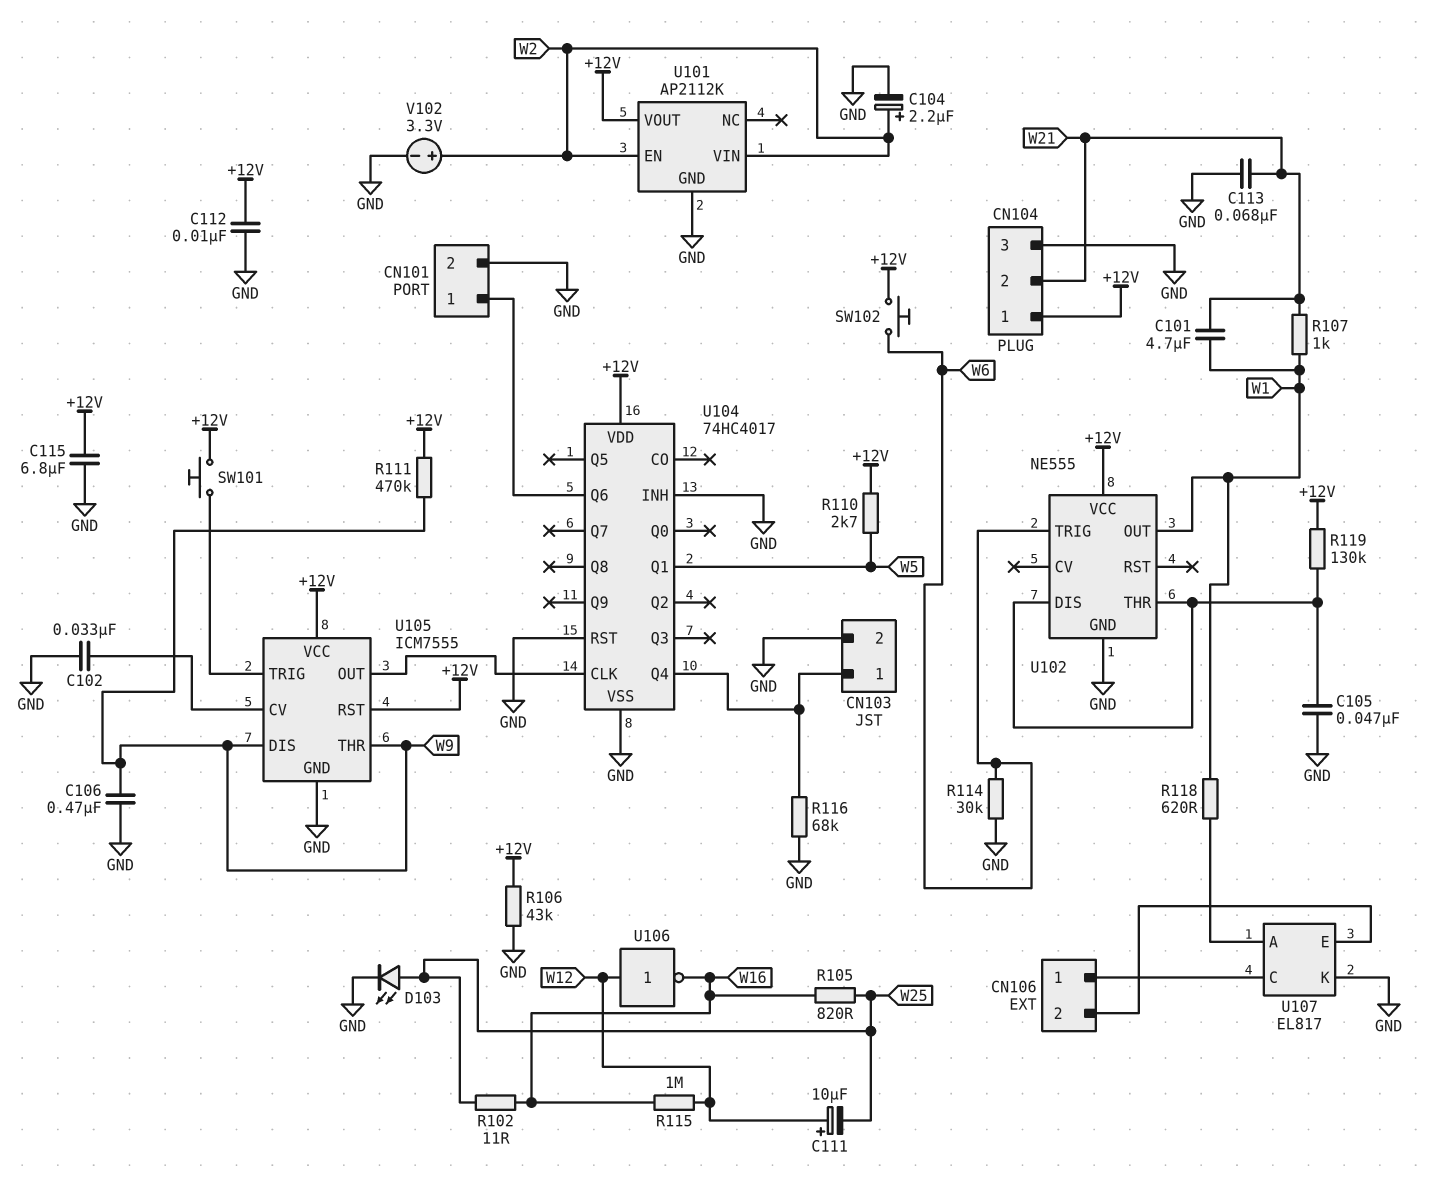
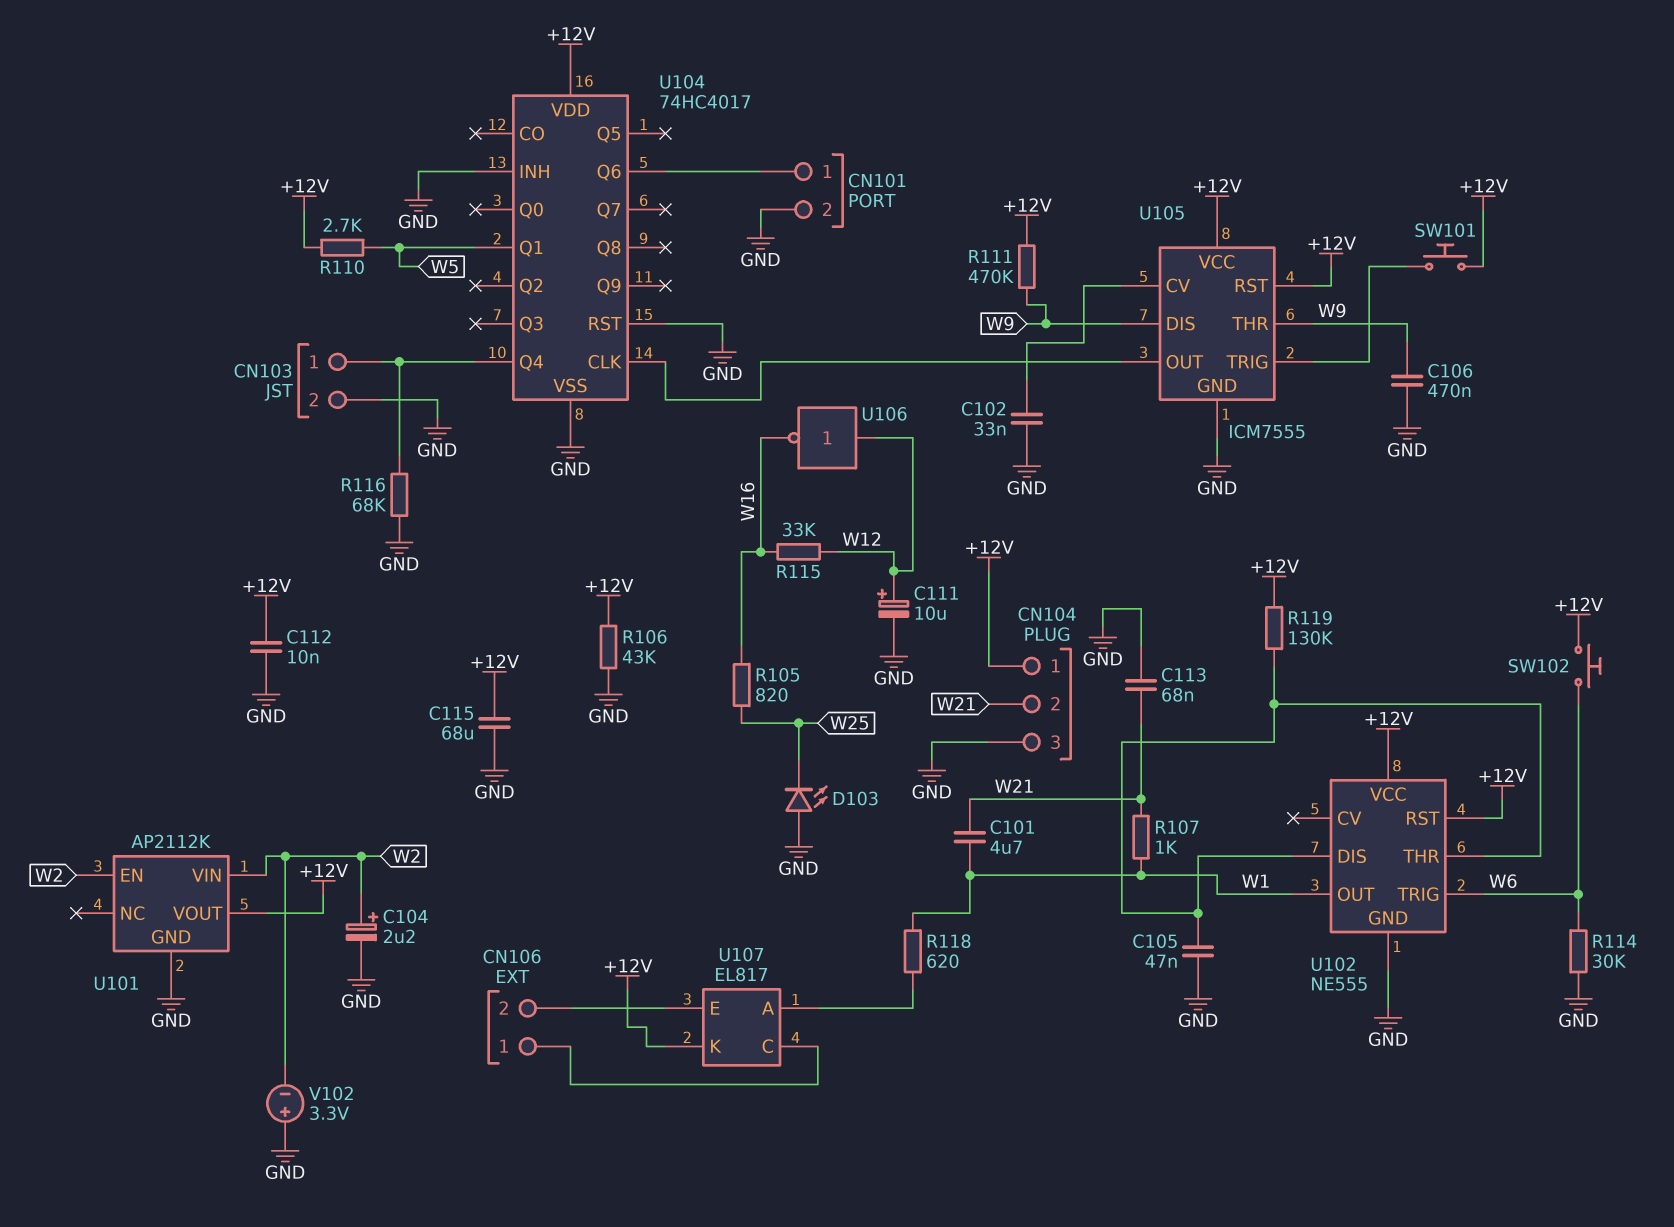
C111: 10uF (plus W12, minus W25) -> 10uF (plus W12, minus GND)
C115: 6.8uF (+12V, GND) -> 68uF (+12V, GND)
D103: LED (A W25, K GND) -> LED (A GND, K W25)
R102: 11 (W16, W25) -> none
R115: 1M (W12, W16) -> 33k (W12, W16)
U102 pin RST: none -> +12V
U107 pin K: GND -> +12V
V102: 3.3V (plus W2, minus GND) -> 3.3V (plus GND, minus W2)

